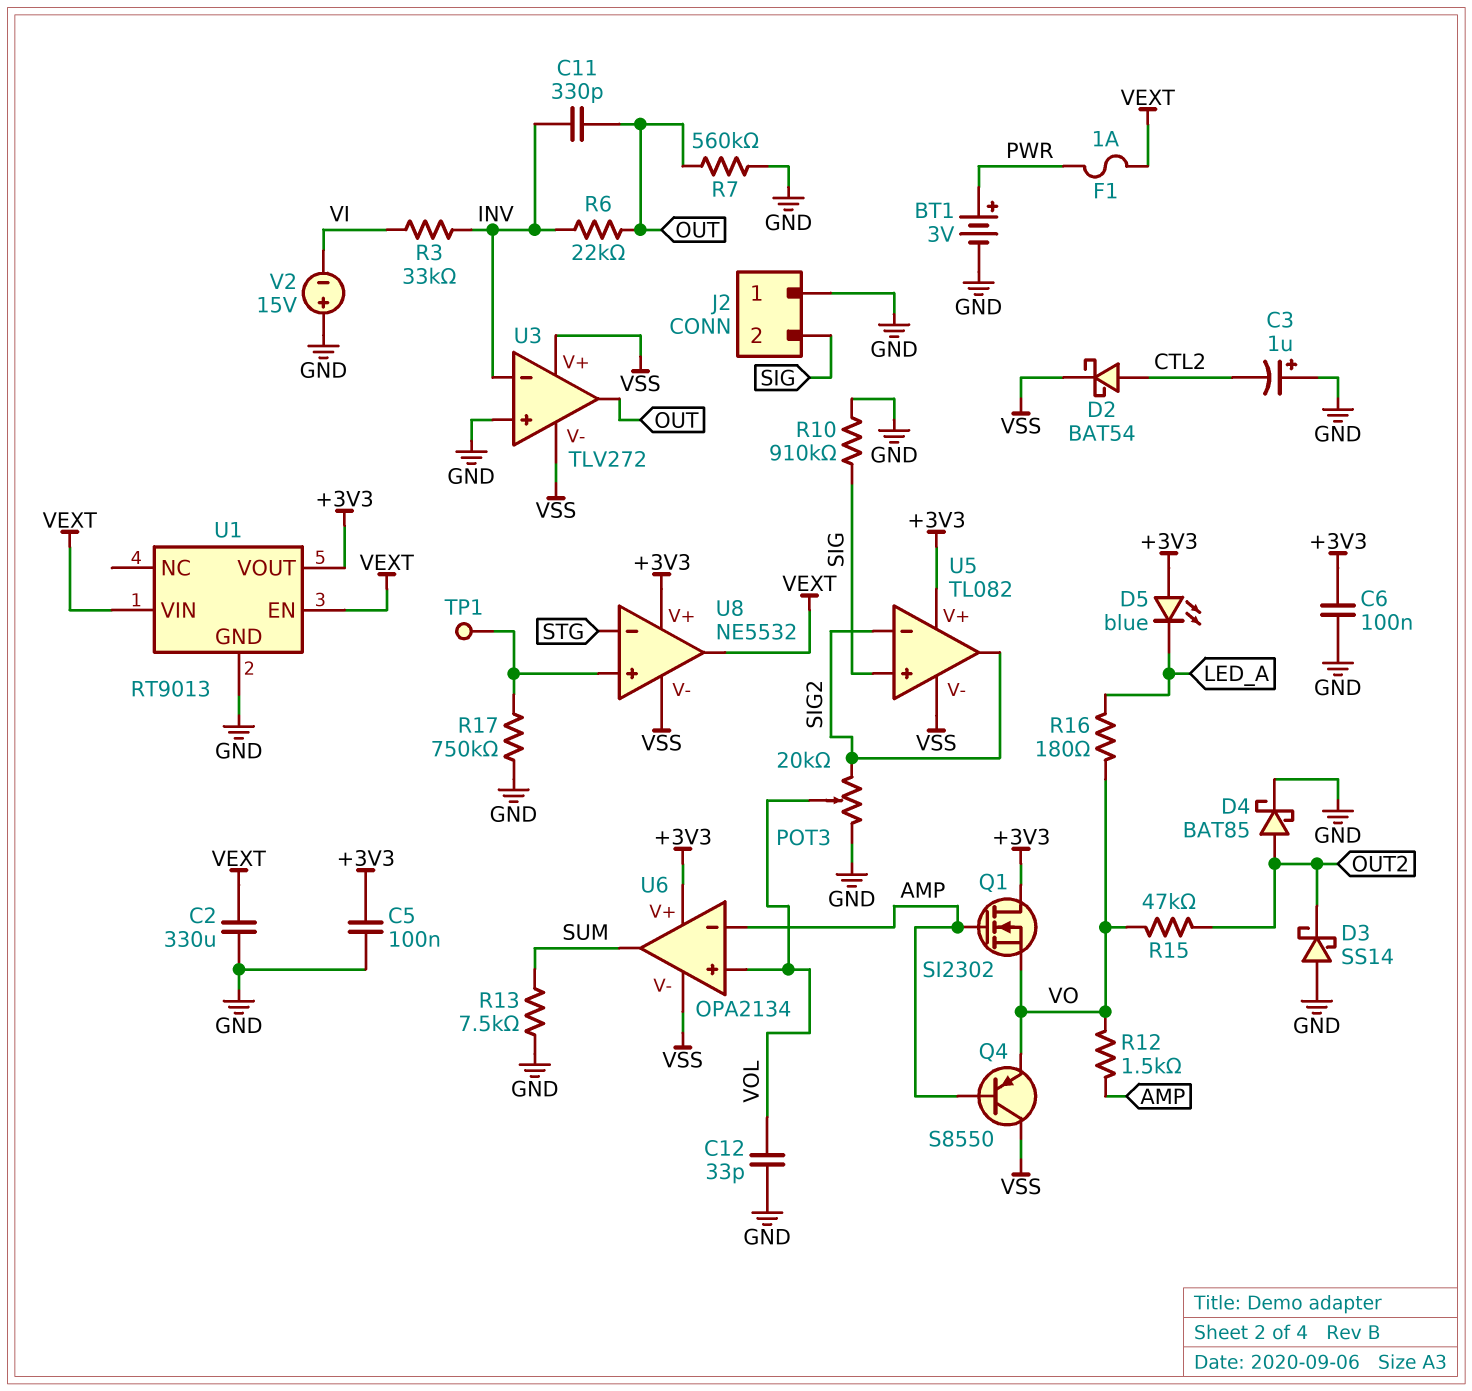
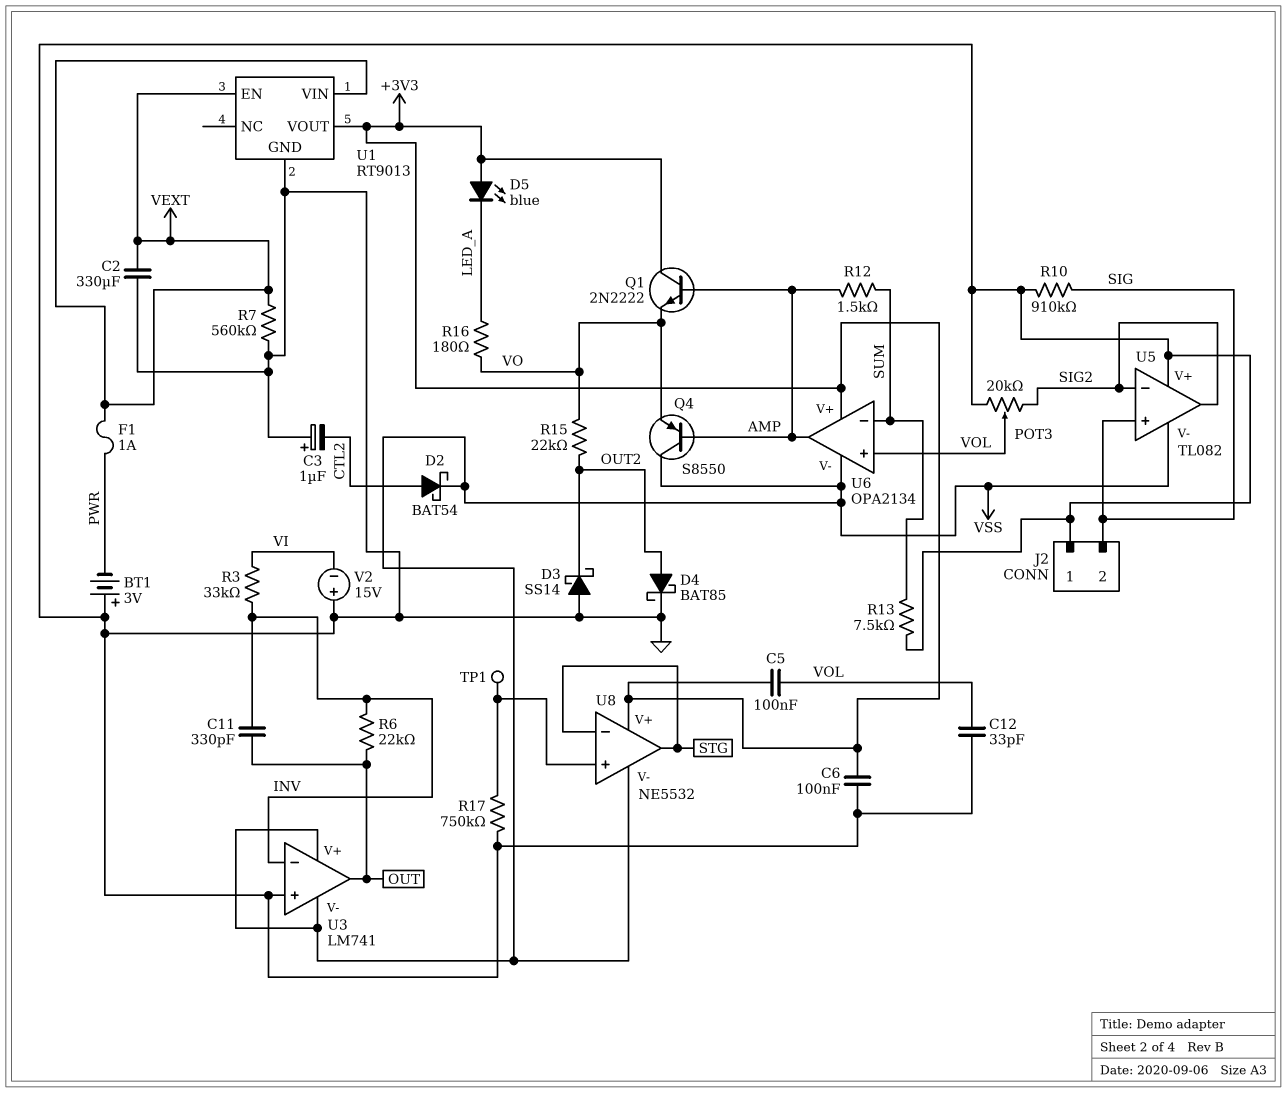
BT1: 3V (plus PWR, minus GND) -> 3V (plus GND, minus PWR)
C5: 100nF (+3V3, GND) -> 100nF (+3V3, VOL)
Q1: NMOS SI2302 (G AMP, D +3V3, S VO) -> NPN 2N2222 (B AMP, C +3V3, E VO)
R7: 560k (GND, OUT) -> 560k (GND, VEXT)
R12: 1.5k (AMP, VO) -> 1.5k (AMP, SUM)
R15: 47k (OUT2, VO) -> 22k (OUT2, VO)
U3: TLV272 -> LM741
U5 pin V+: +3V3 -> GND
U6 pin in-: AMP -> SUM
U6 pin out: SUM -> AMP
U8 pin out: VEXT -> STG

